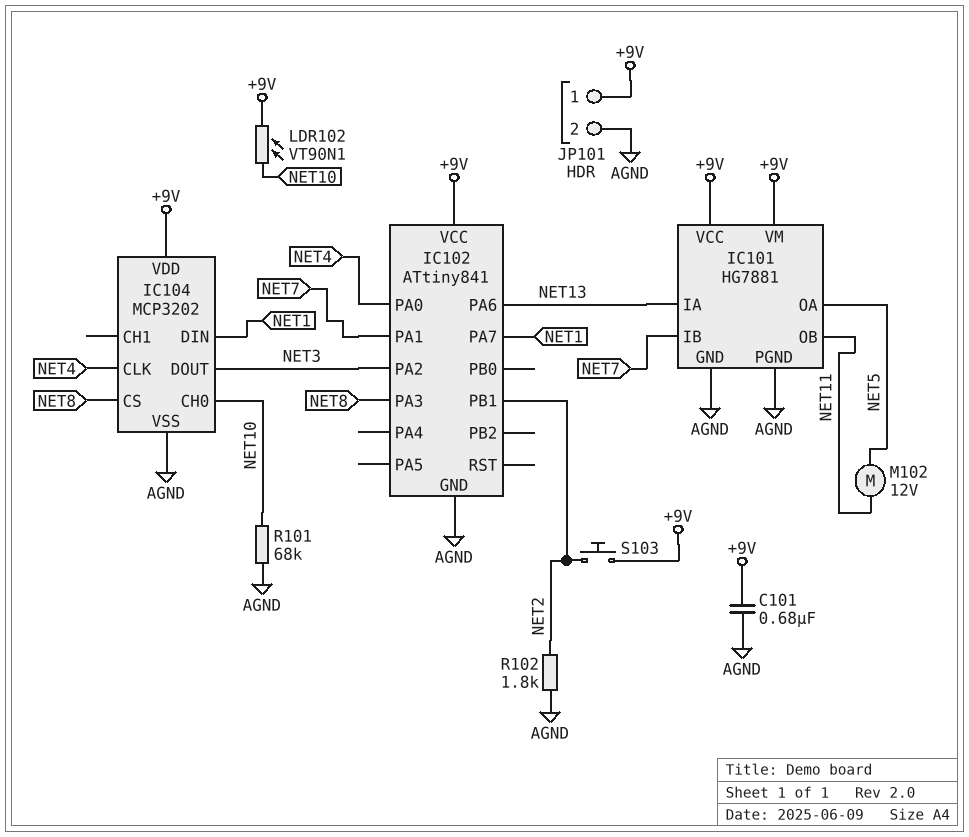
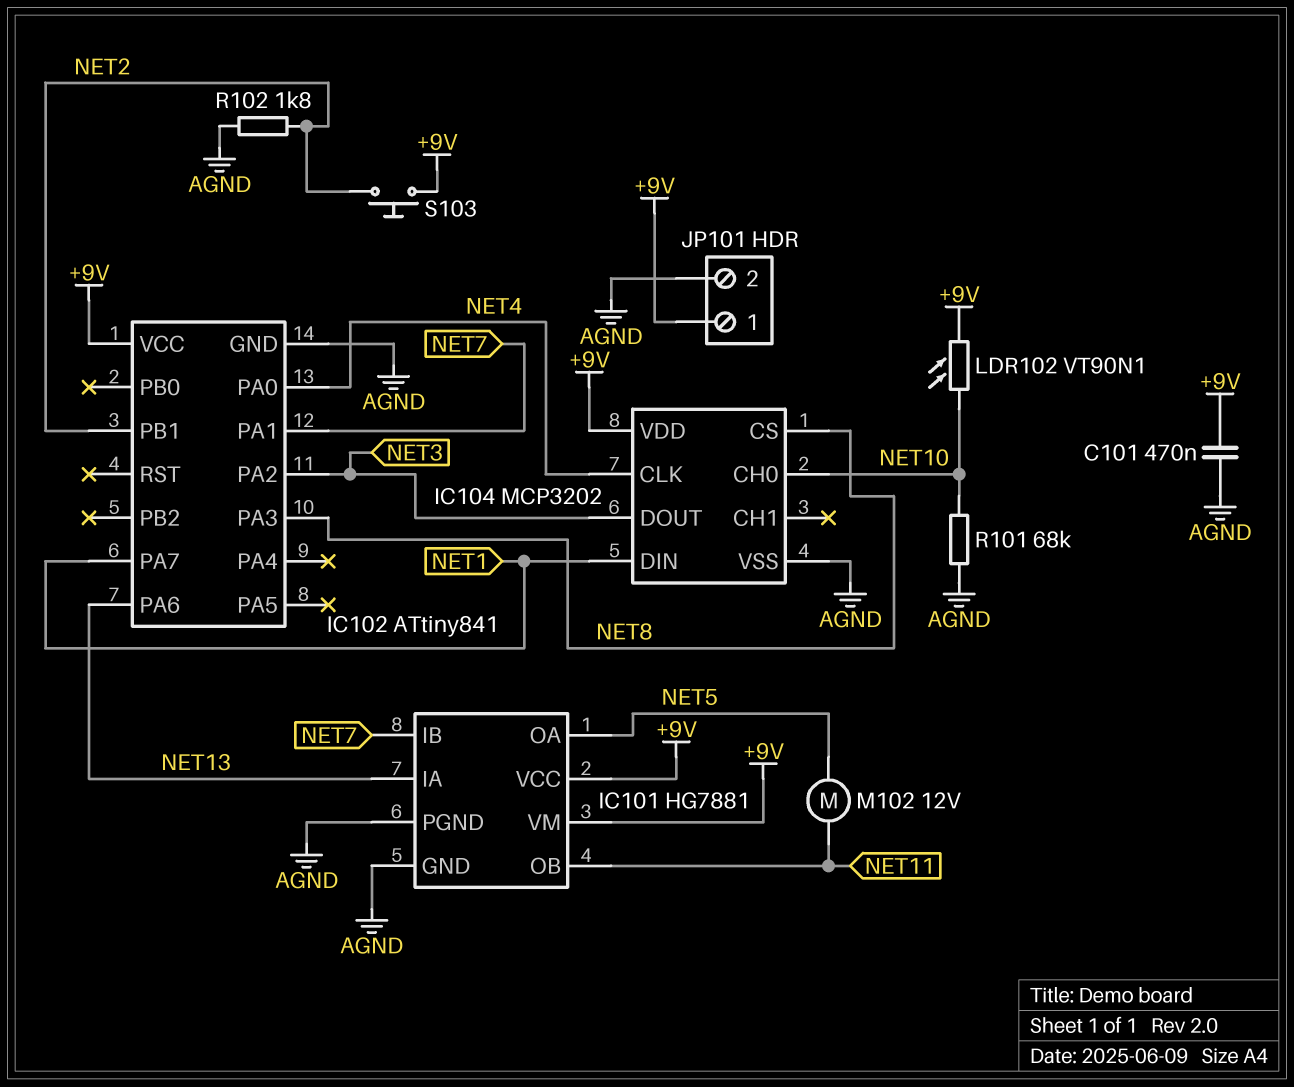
C101: 680nF (+9V, AGND) -> 470nF (+9V, AGND)

